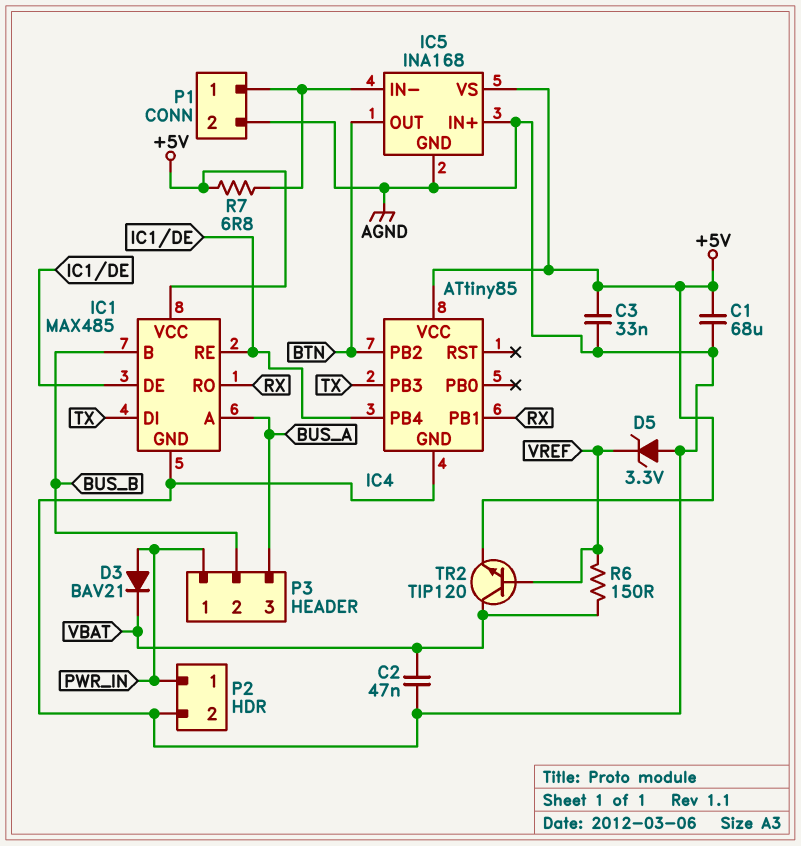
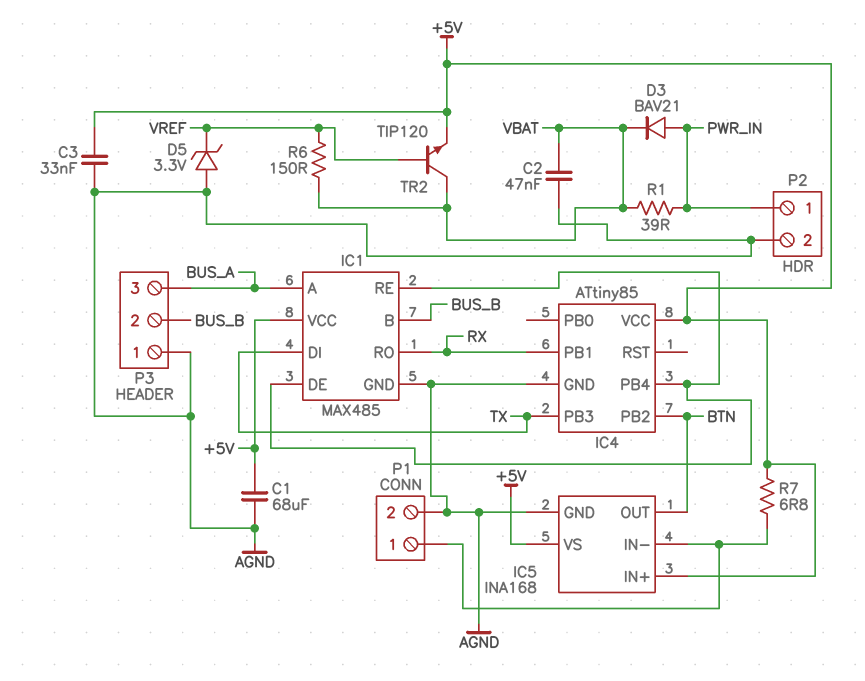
IC5 pin IN+: AGND -> +5V
P3 pin 1: PWR_IN -> AGND
R1: none -> 39 (PWR_IN, VBAT)

